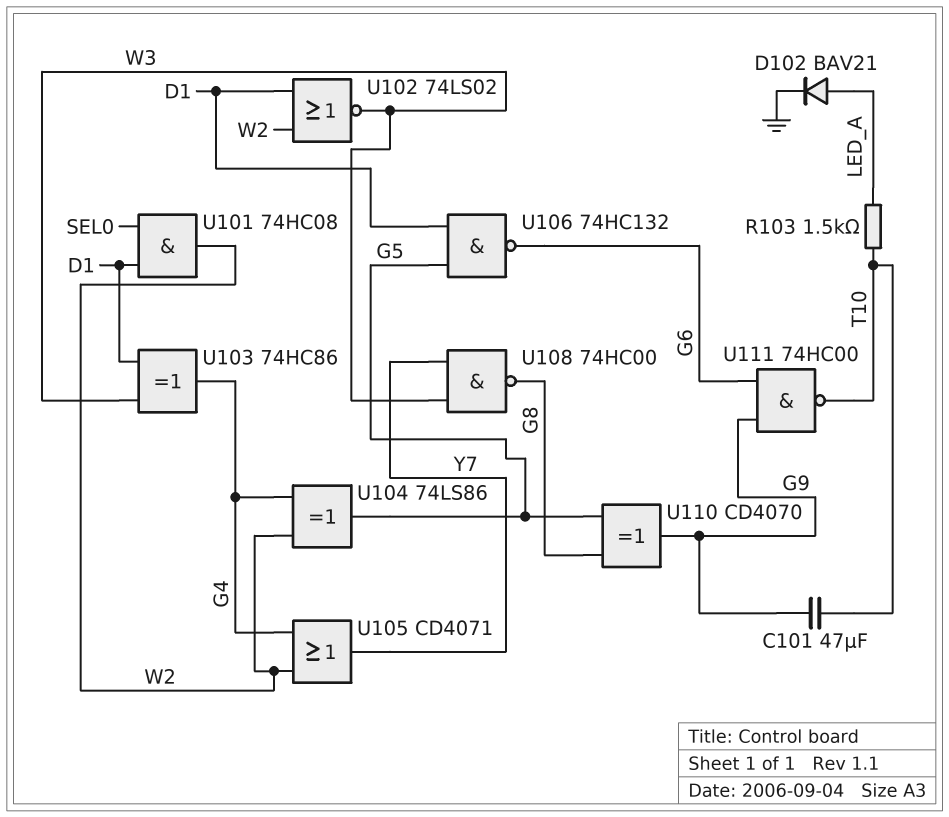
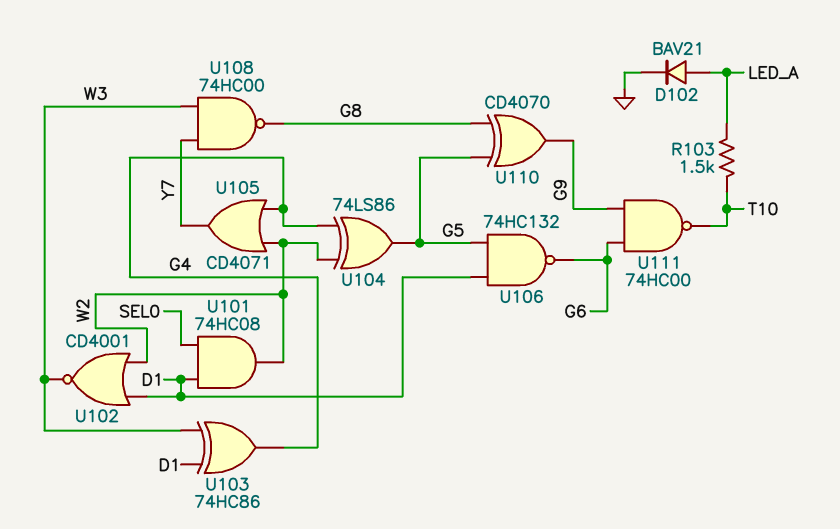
C101: 47uF (G9, T10) -> none
U102: NOR 74LS02 (in D1, in W2, out W3) -> NOR CD4001 (in D1, in W2, out W3)

